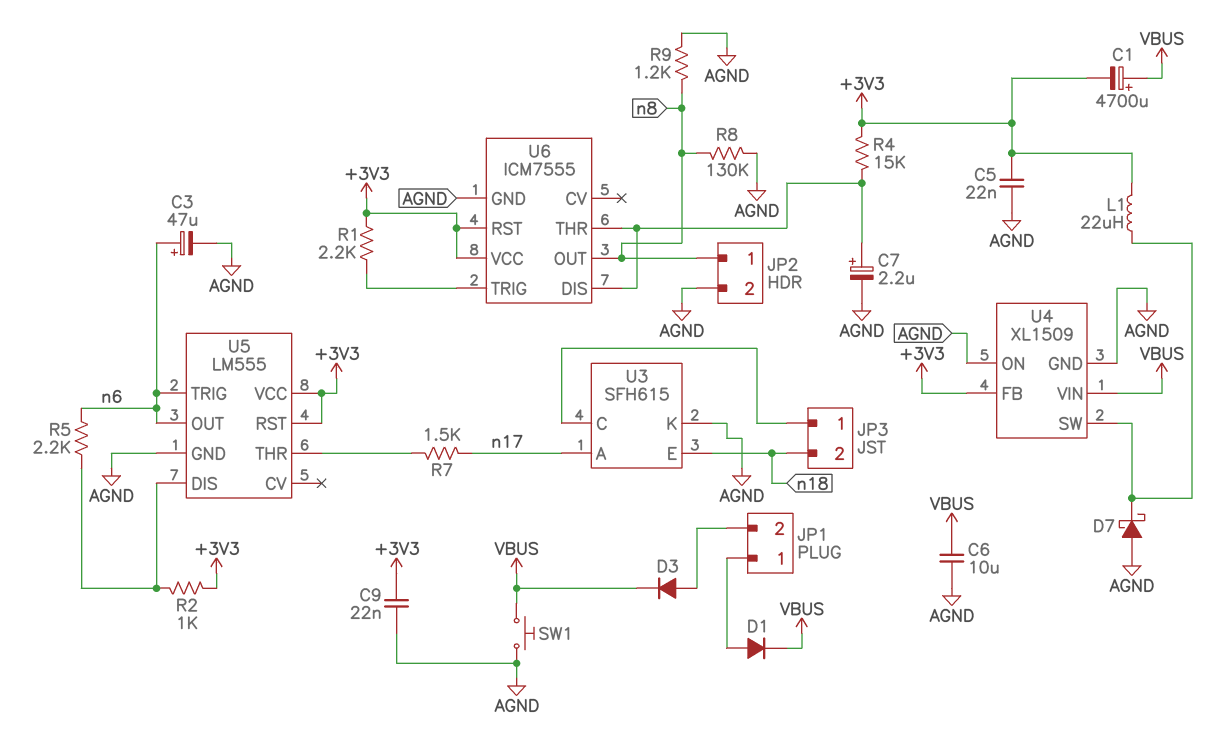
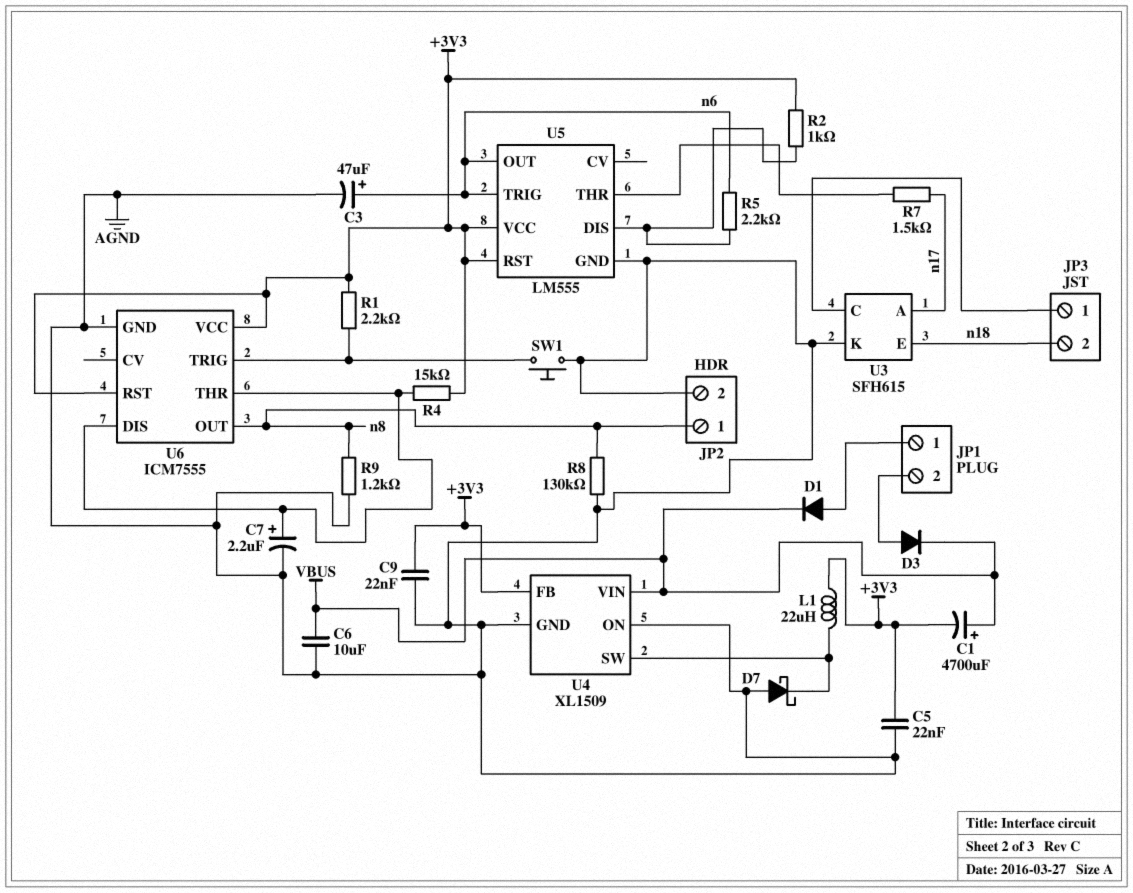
SW1: button (AGND, VBUS) -> button (AGND, U6/TRIG)

